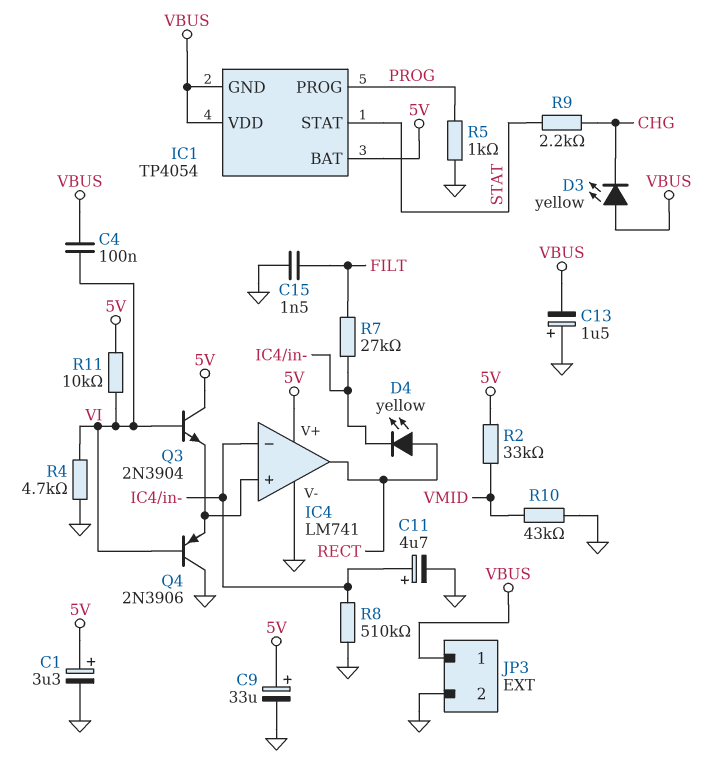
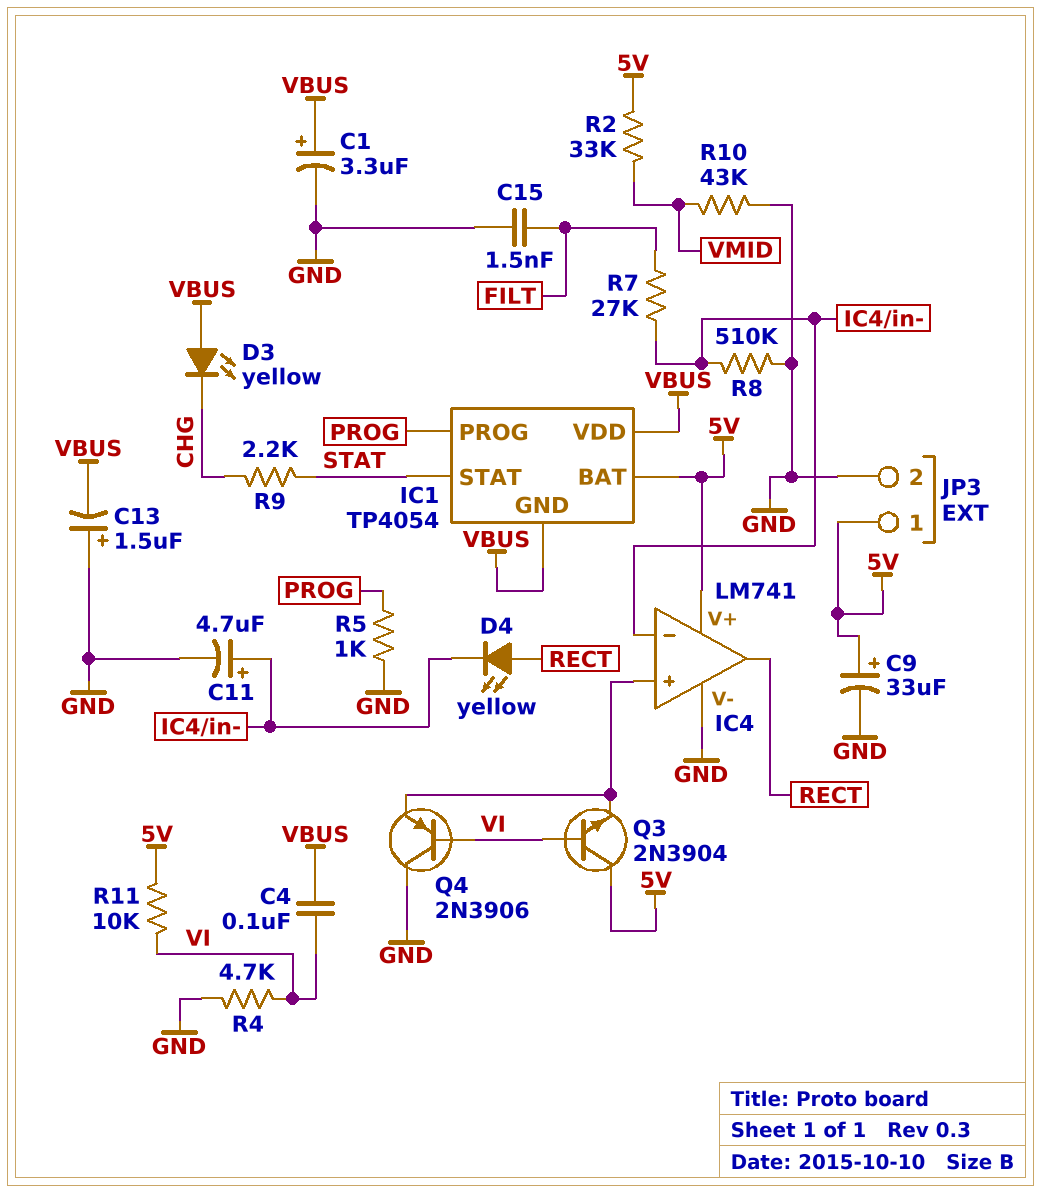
C1: 3.3uF (plus 5V, minus GND) -> 3.3uF (plus VBUS, minus GND)
JP3 pin 1: VBUS -> 5V

